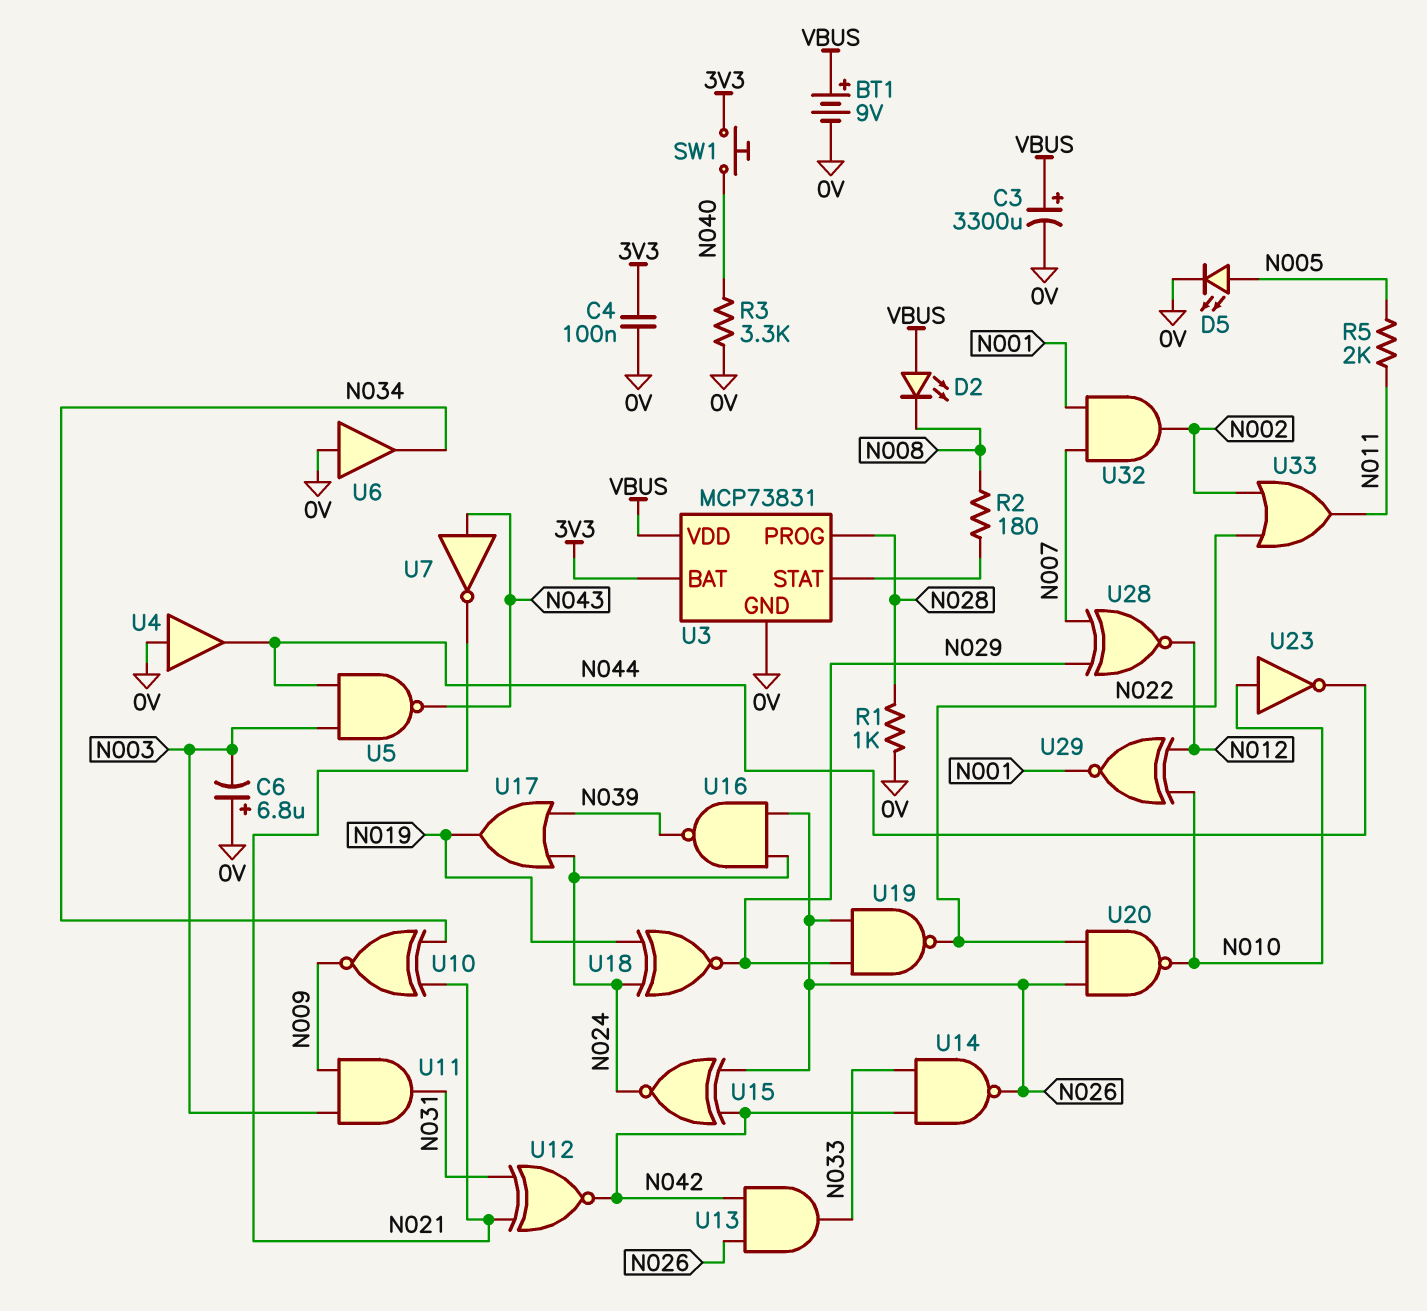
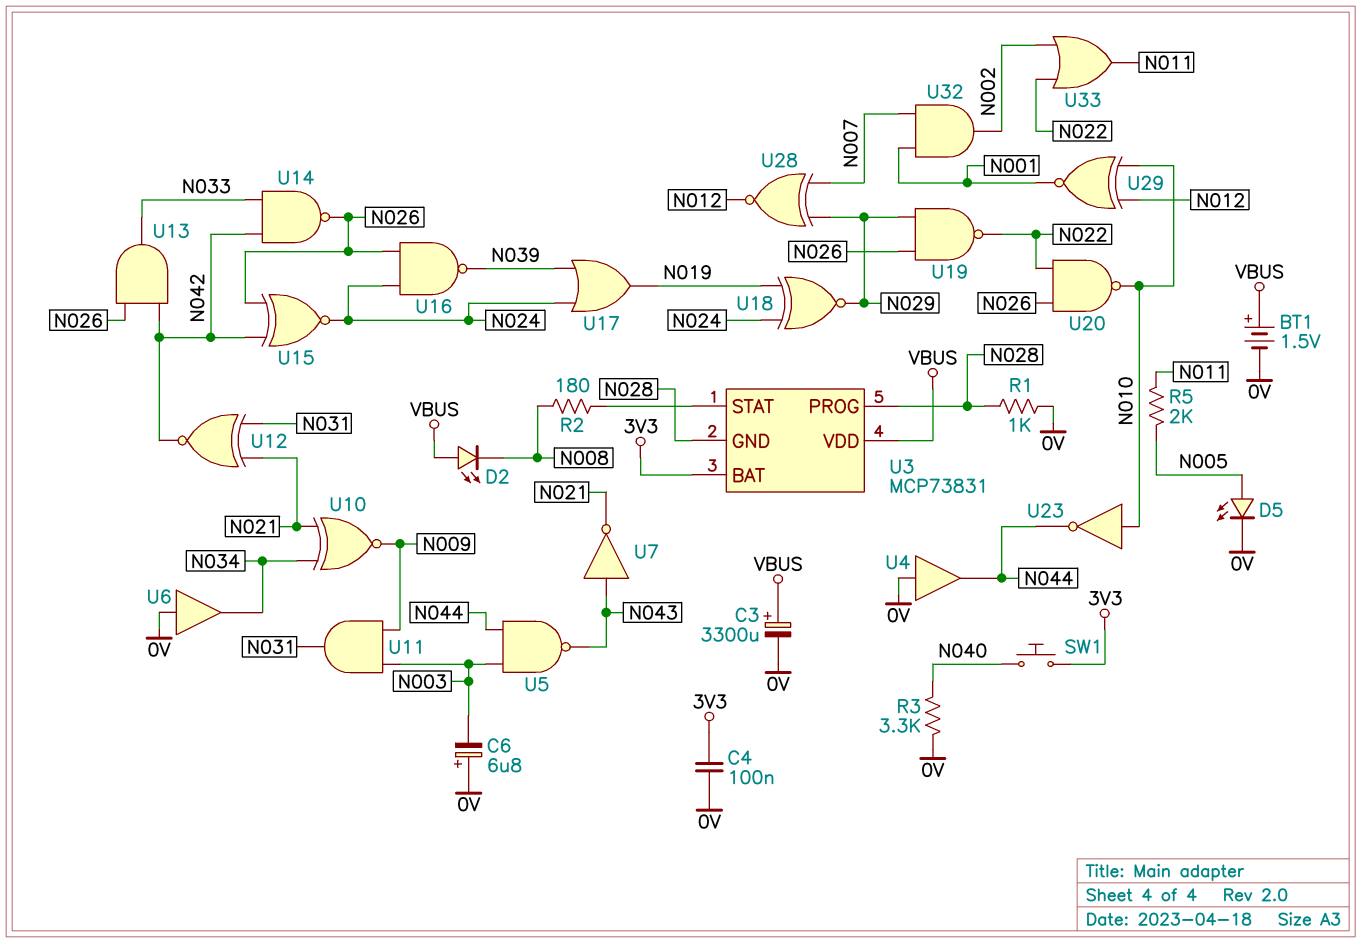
BT1: 9V (plus VBUS, minus 0V) -> 1.5V (plus VBUS, minus 0V)
U3 pin GND: 0V -> N028

